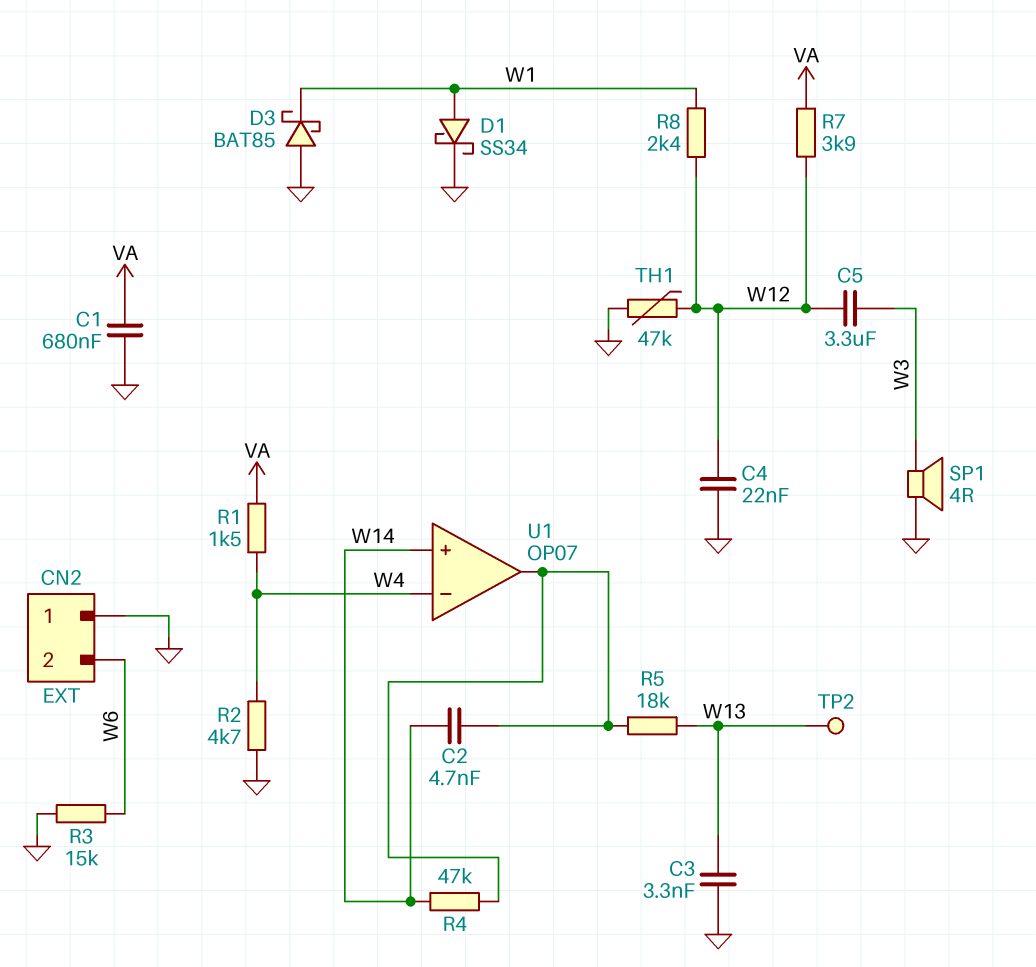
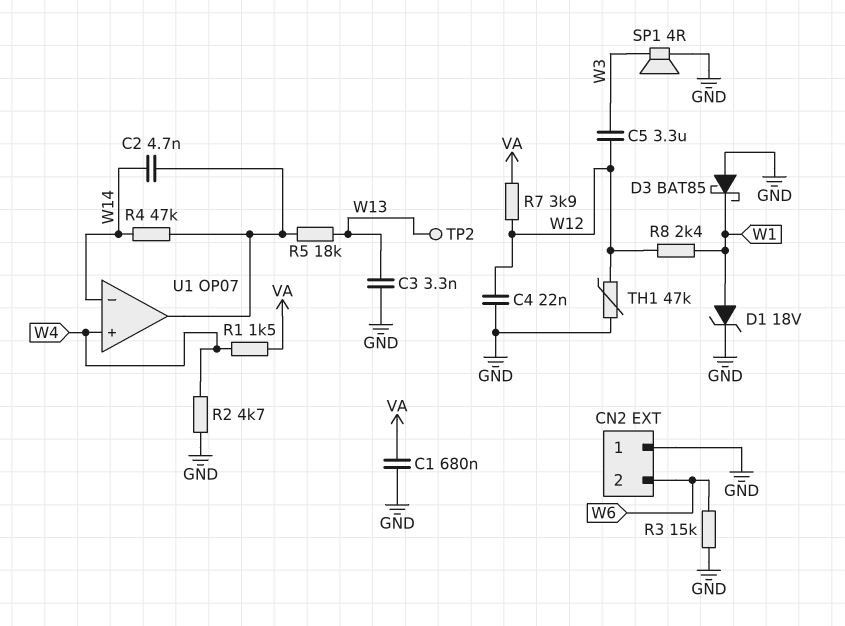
D1: schottky SS34 (A W1, K GND) -> zener 18V (A W1, K GND)
U1 pin in+: W14 -> W4
U1 pin in-: W4 -> W14

